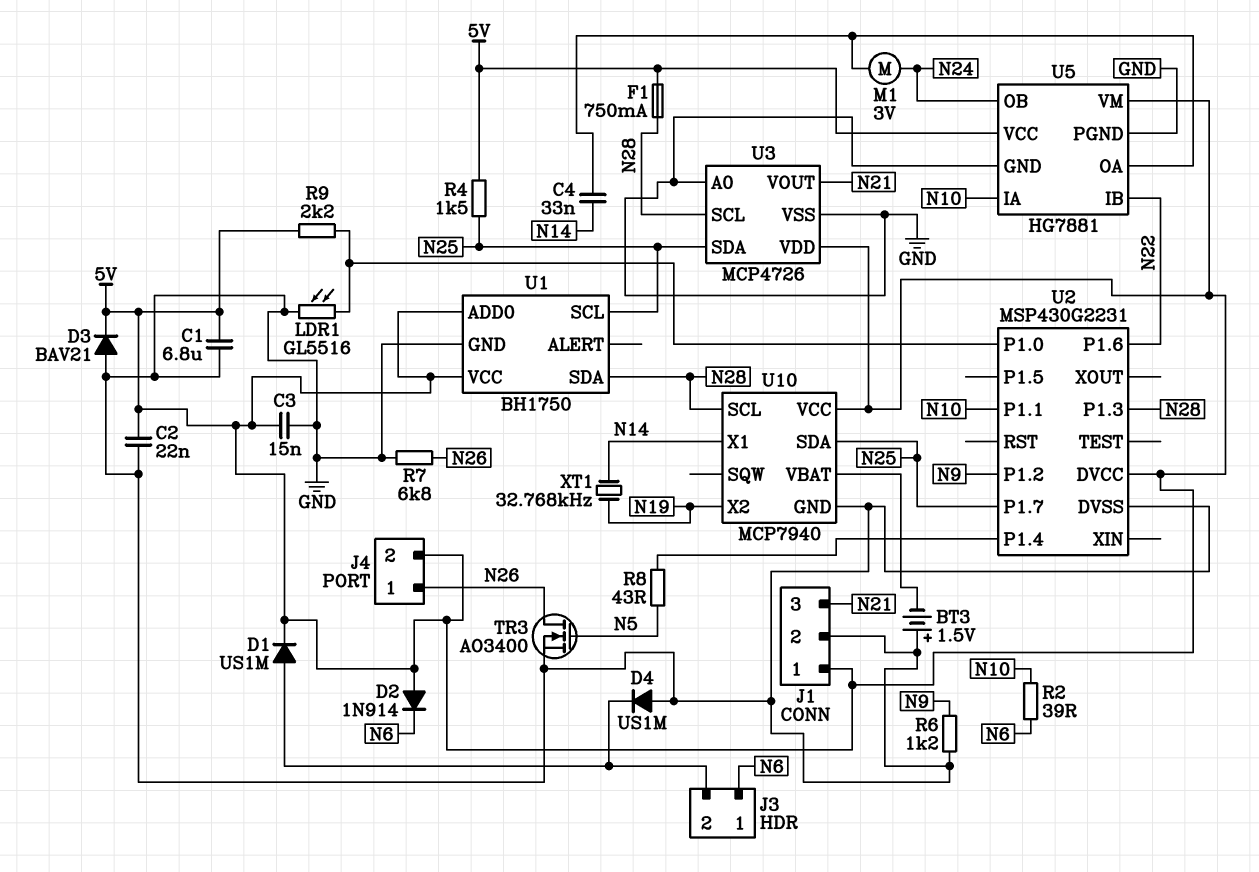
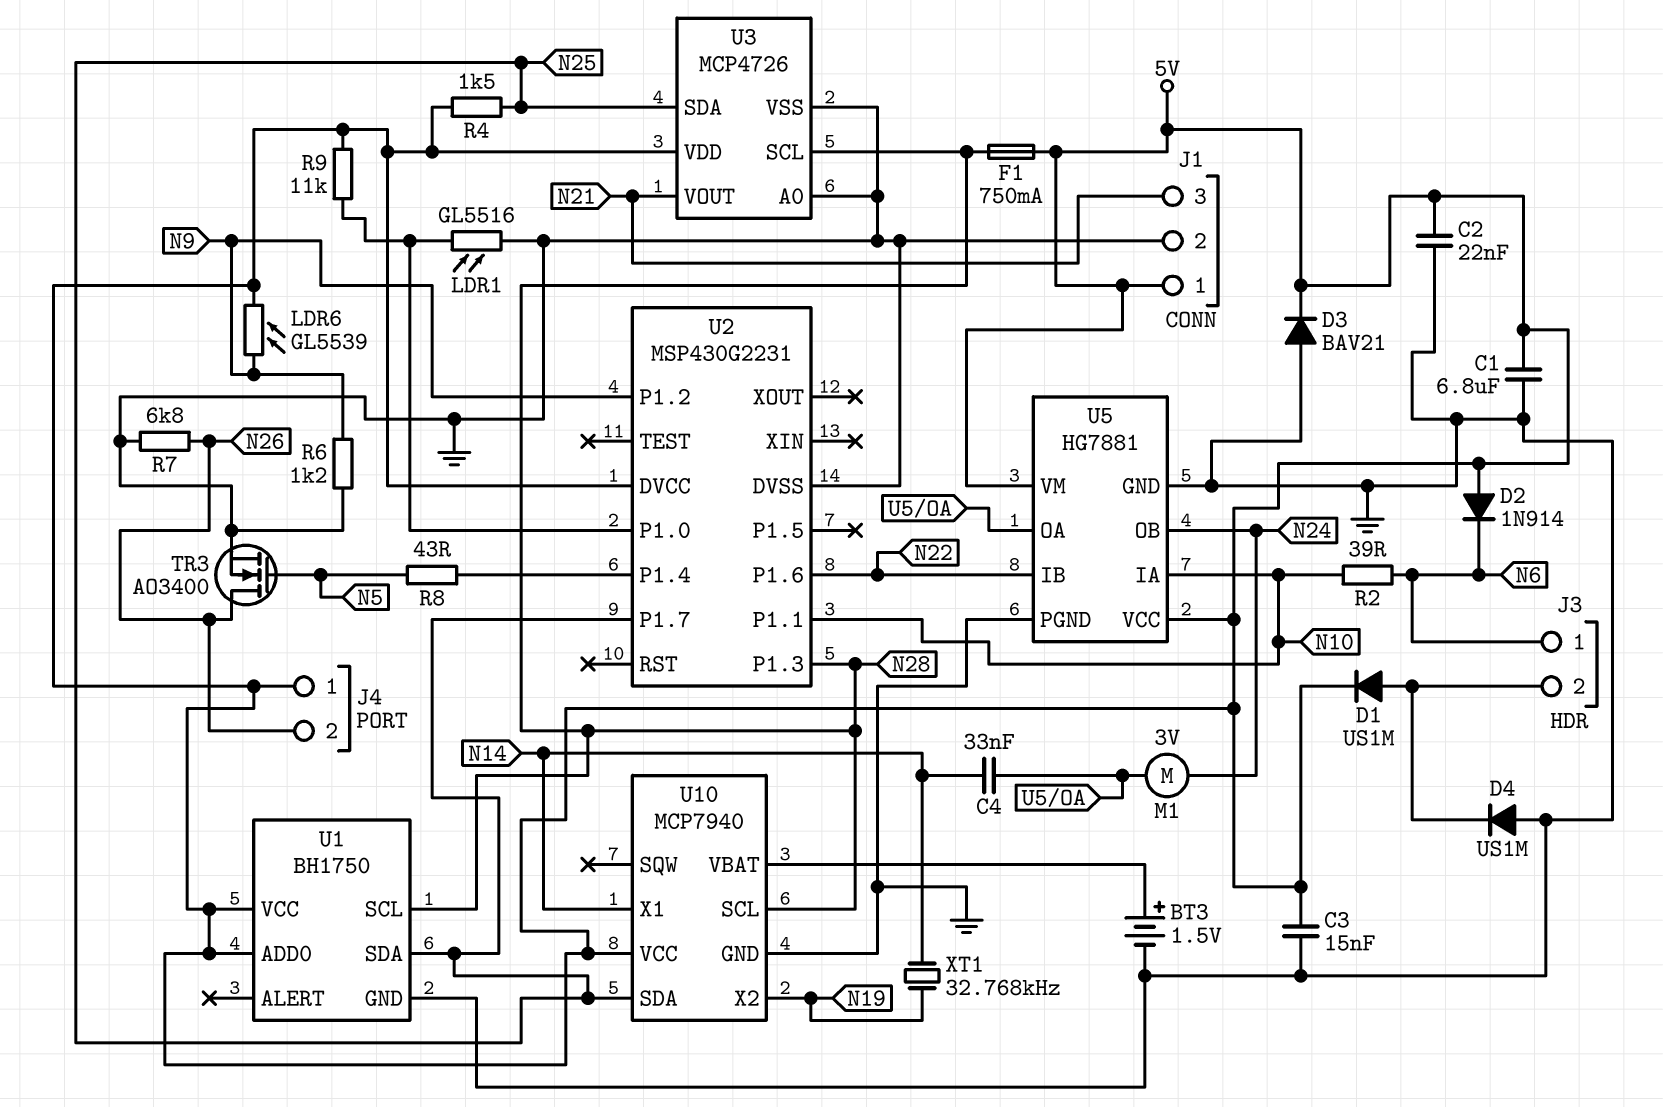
BT3: 1.5V (plus GND, minus U10/VBAT) -> 1.5V (plus U10/VBAT, minus GND)
J4 pin 1: N26 -> 5V
J4 pin 2: 5V -> N26
LDR6: none -> GL5539 (5V, N9)
R9: 2.2k (5V, U2/P1.0) -> 11k (5V, U2/P1.0)
U1 pin SCL: N25 -> N28
U1 pin SDA: N28 -> N25

